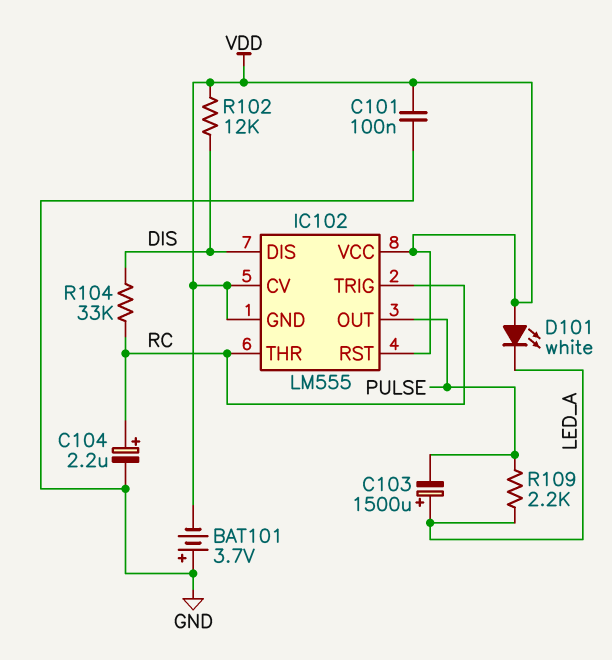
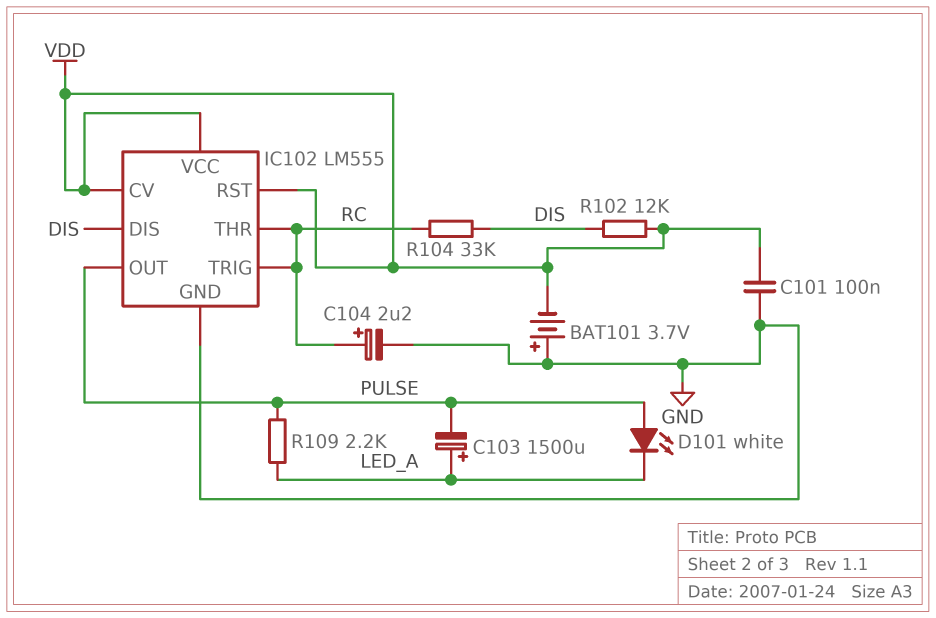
D101: LED white (A VDD, K LED_A) -> LED white (A PULSE, K LED_A)
IC102 pin GND: VDD -> GND

